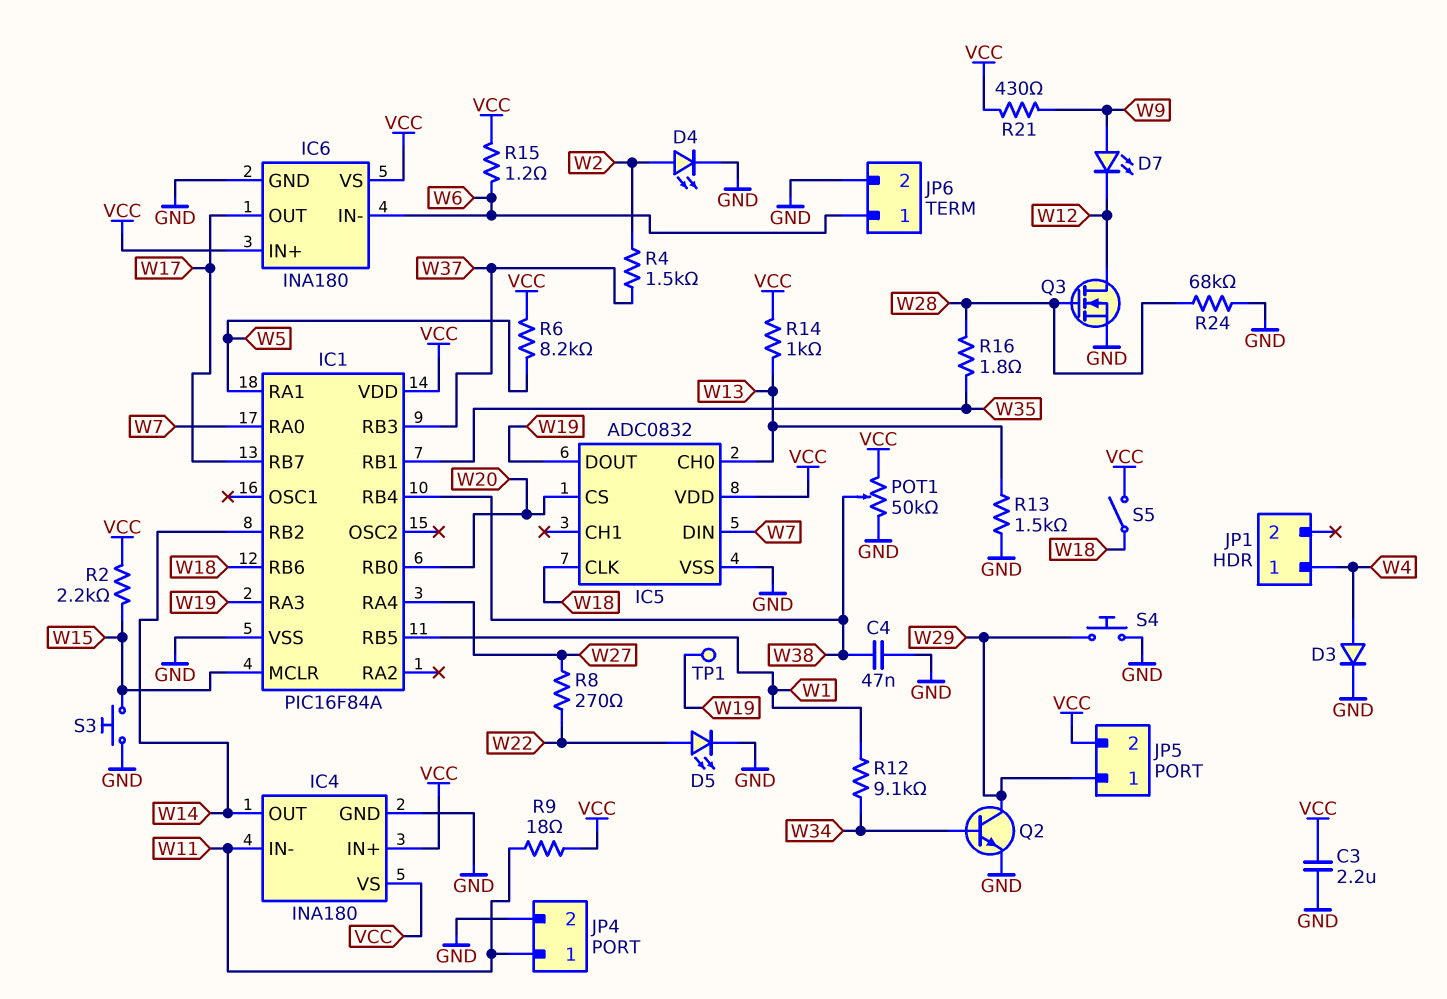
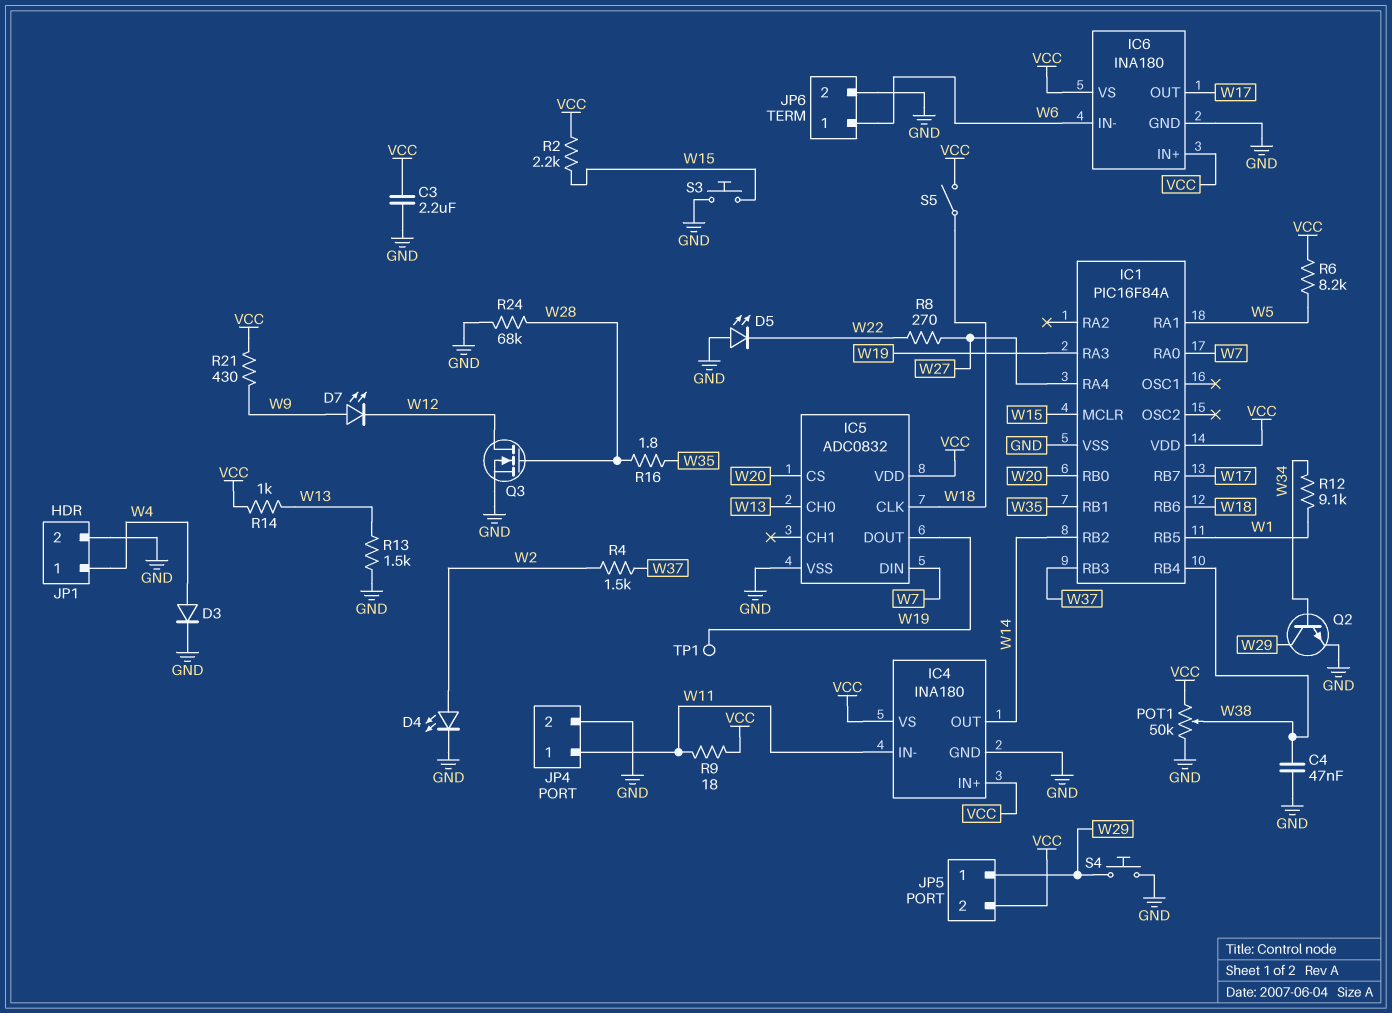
D5: LED (A W22, K GND) -> LED (A GND, K W22)
JP1 pin 2: none -> GND
R15: 1.2 (VCC, W6) -> none

